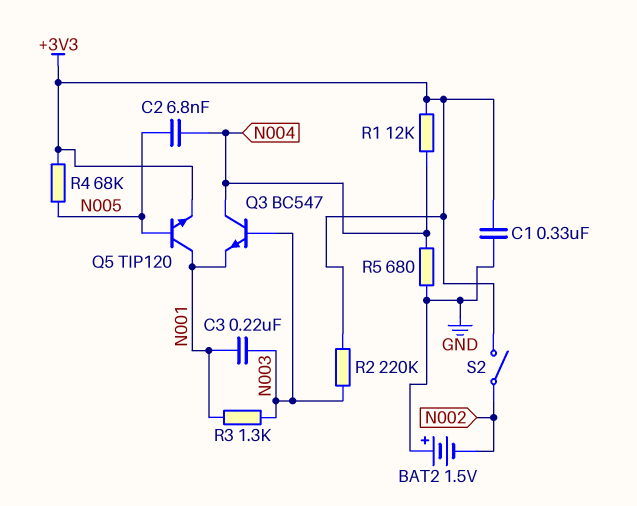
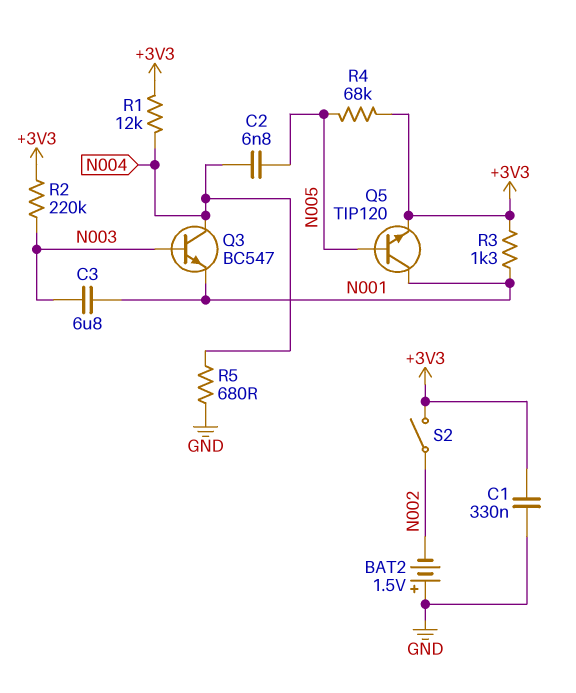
C3: 220nF (N001, N003) -> 6.8uF (N001, N003)
R3: 1.3k (N001, N003) -> 1.3k (+3V3, N001)

